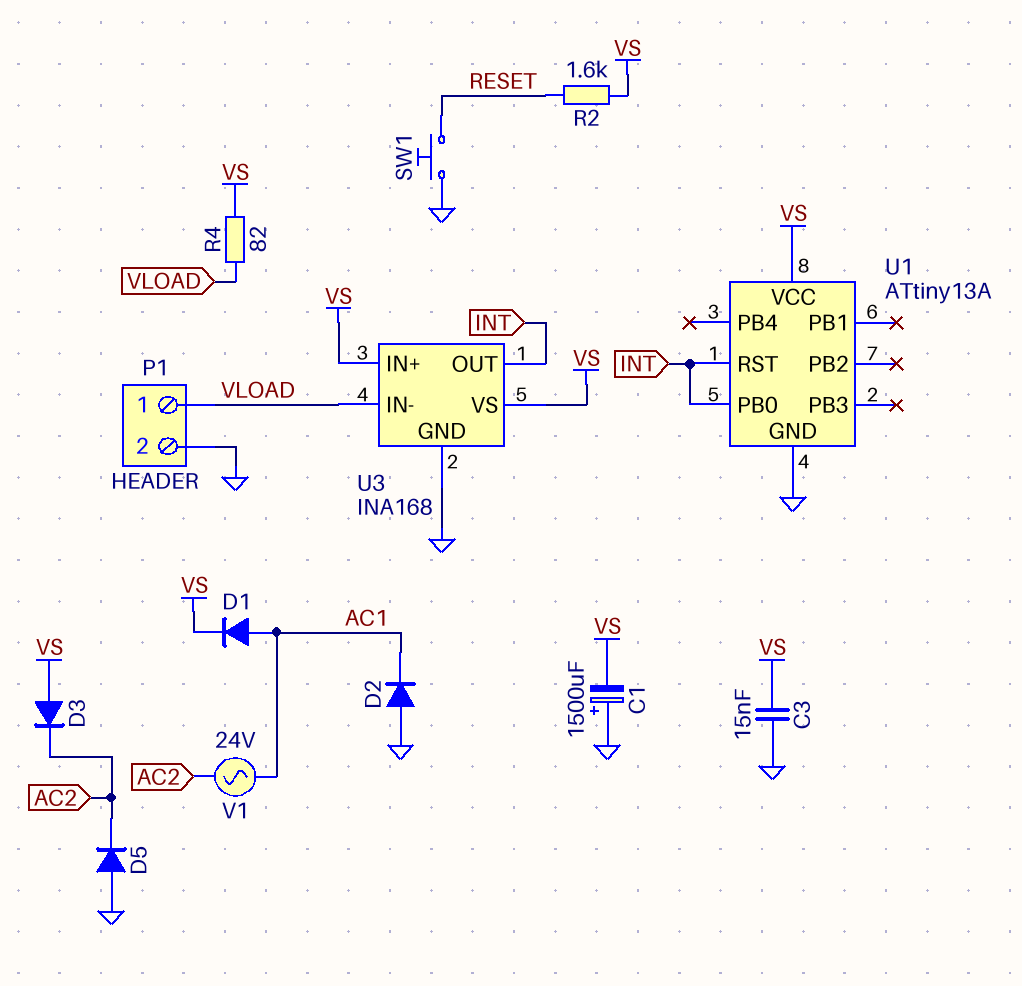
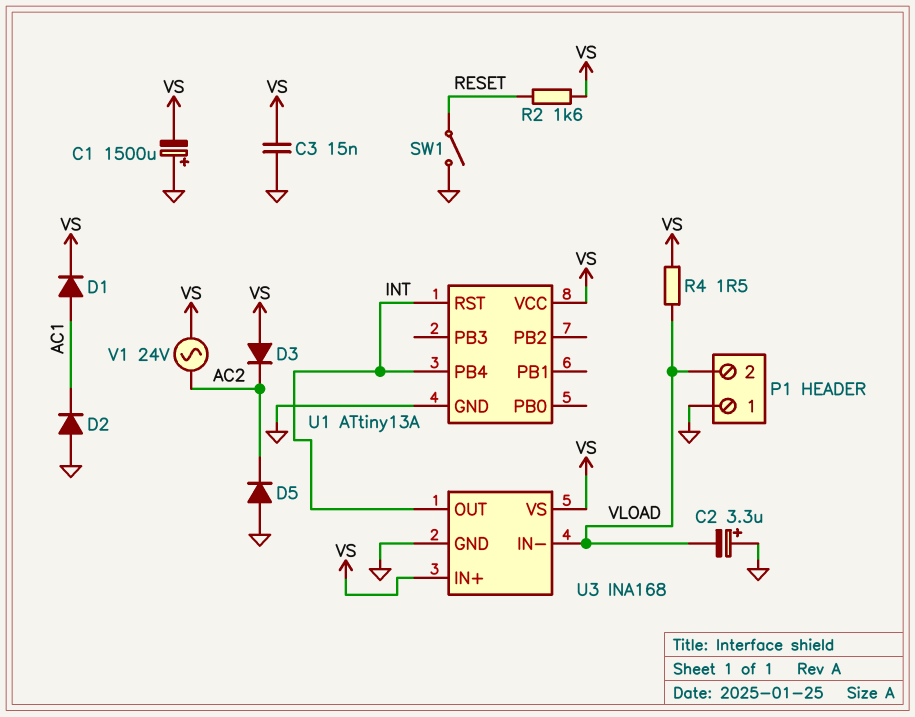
C2: none -> 3.3uF (plus GND, minus VLOAD)
P1 pin 1: VLOAD -> GND
P1 pin 2: GND -> VLOAD
R4: 82 (VLOAD, VS) -> 1.5 (VLOAD, VS)
SW1: button (GND, RESET) -> switch (GND, RESET)
U1 pin PB0: INT -> none
U1 pin PB4: none -> INT
V1: AC 24V (AC1, AC2) -> AC 24V (AC2, VS)

